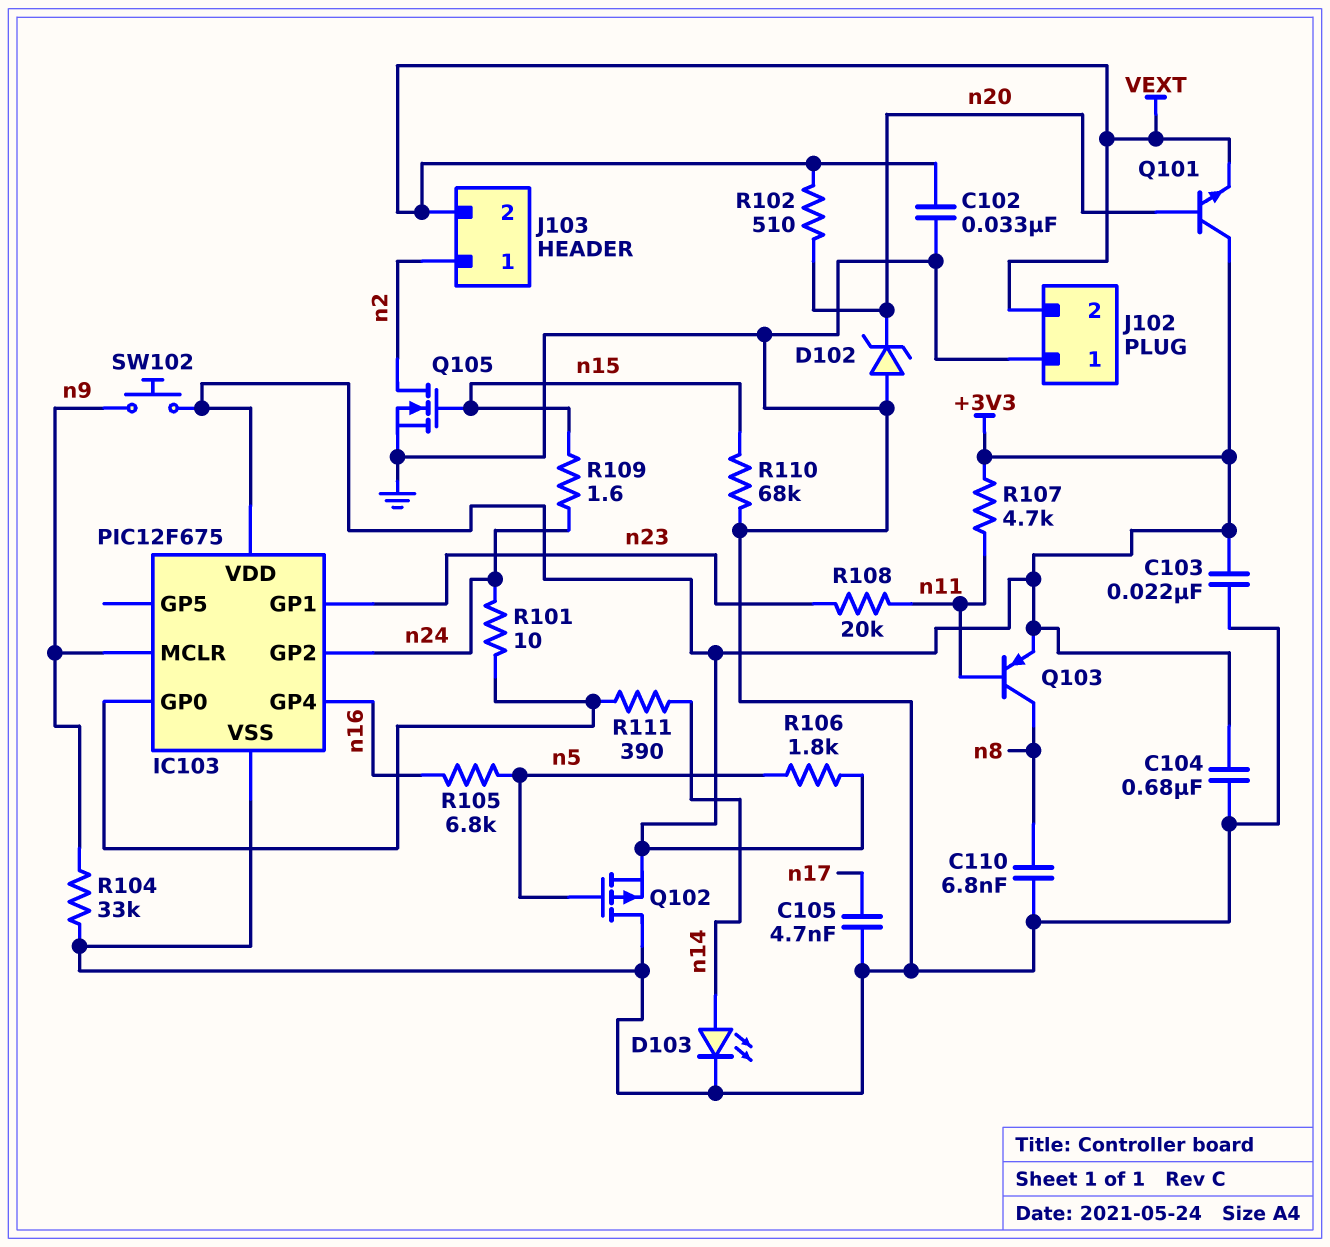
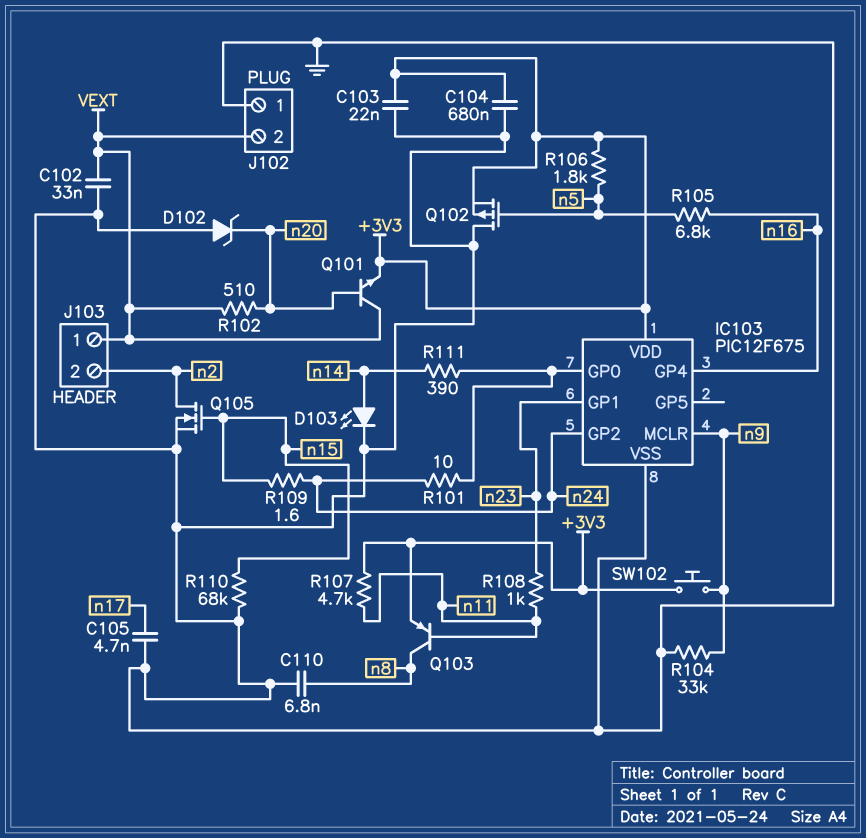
J103 pin 1: n2 -> VEXT
J103 pin 2: VEXT -> n2
Q101: NPN (B n20, C +3V3, E VEXT) -> NPN (B n20, C VEXT, E +3V3)
R108: 20k (n11, n23) -> 1k (n11, n23)

